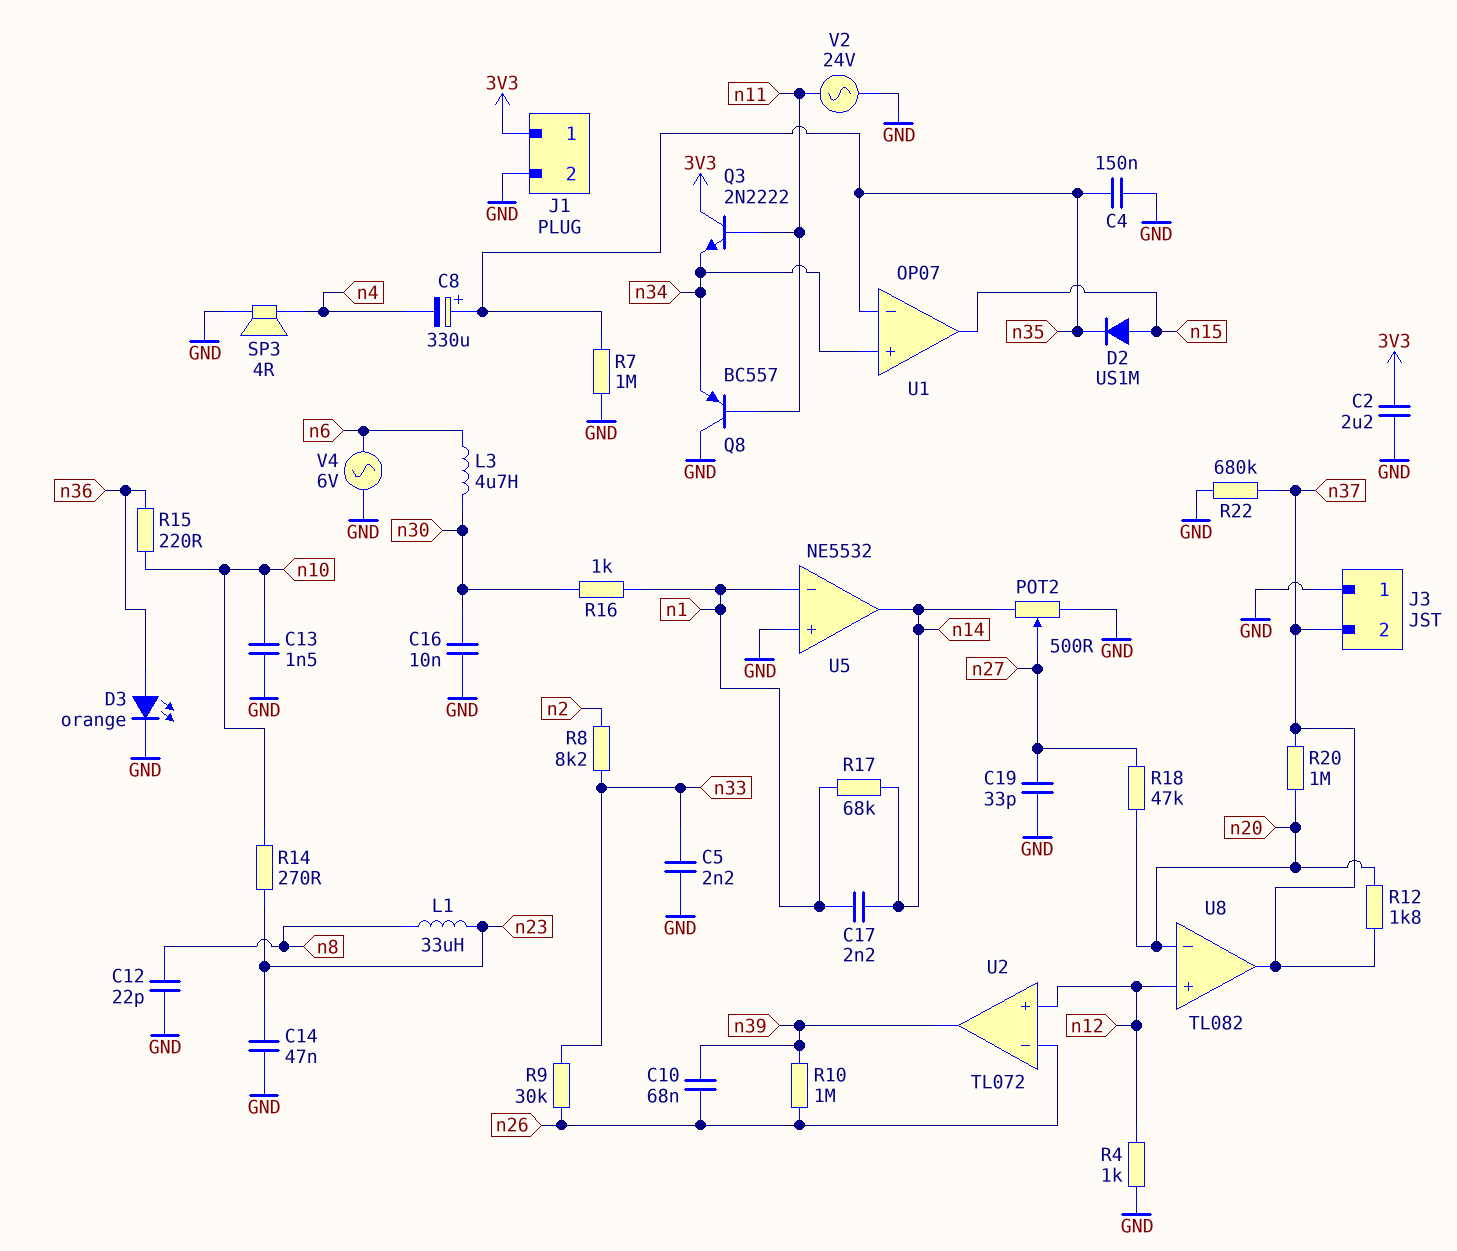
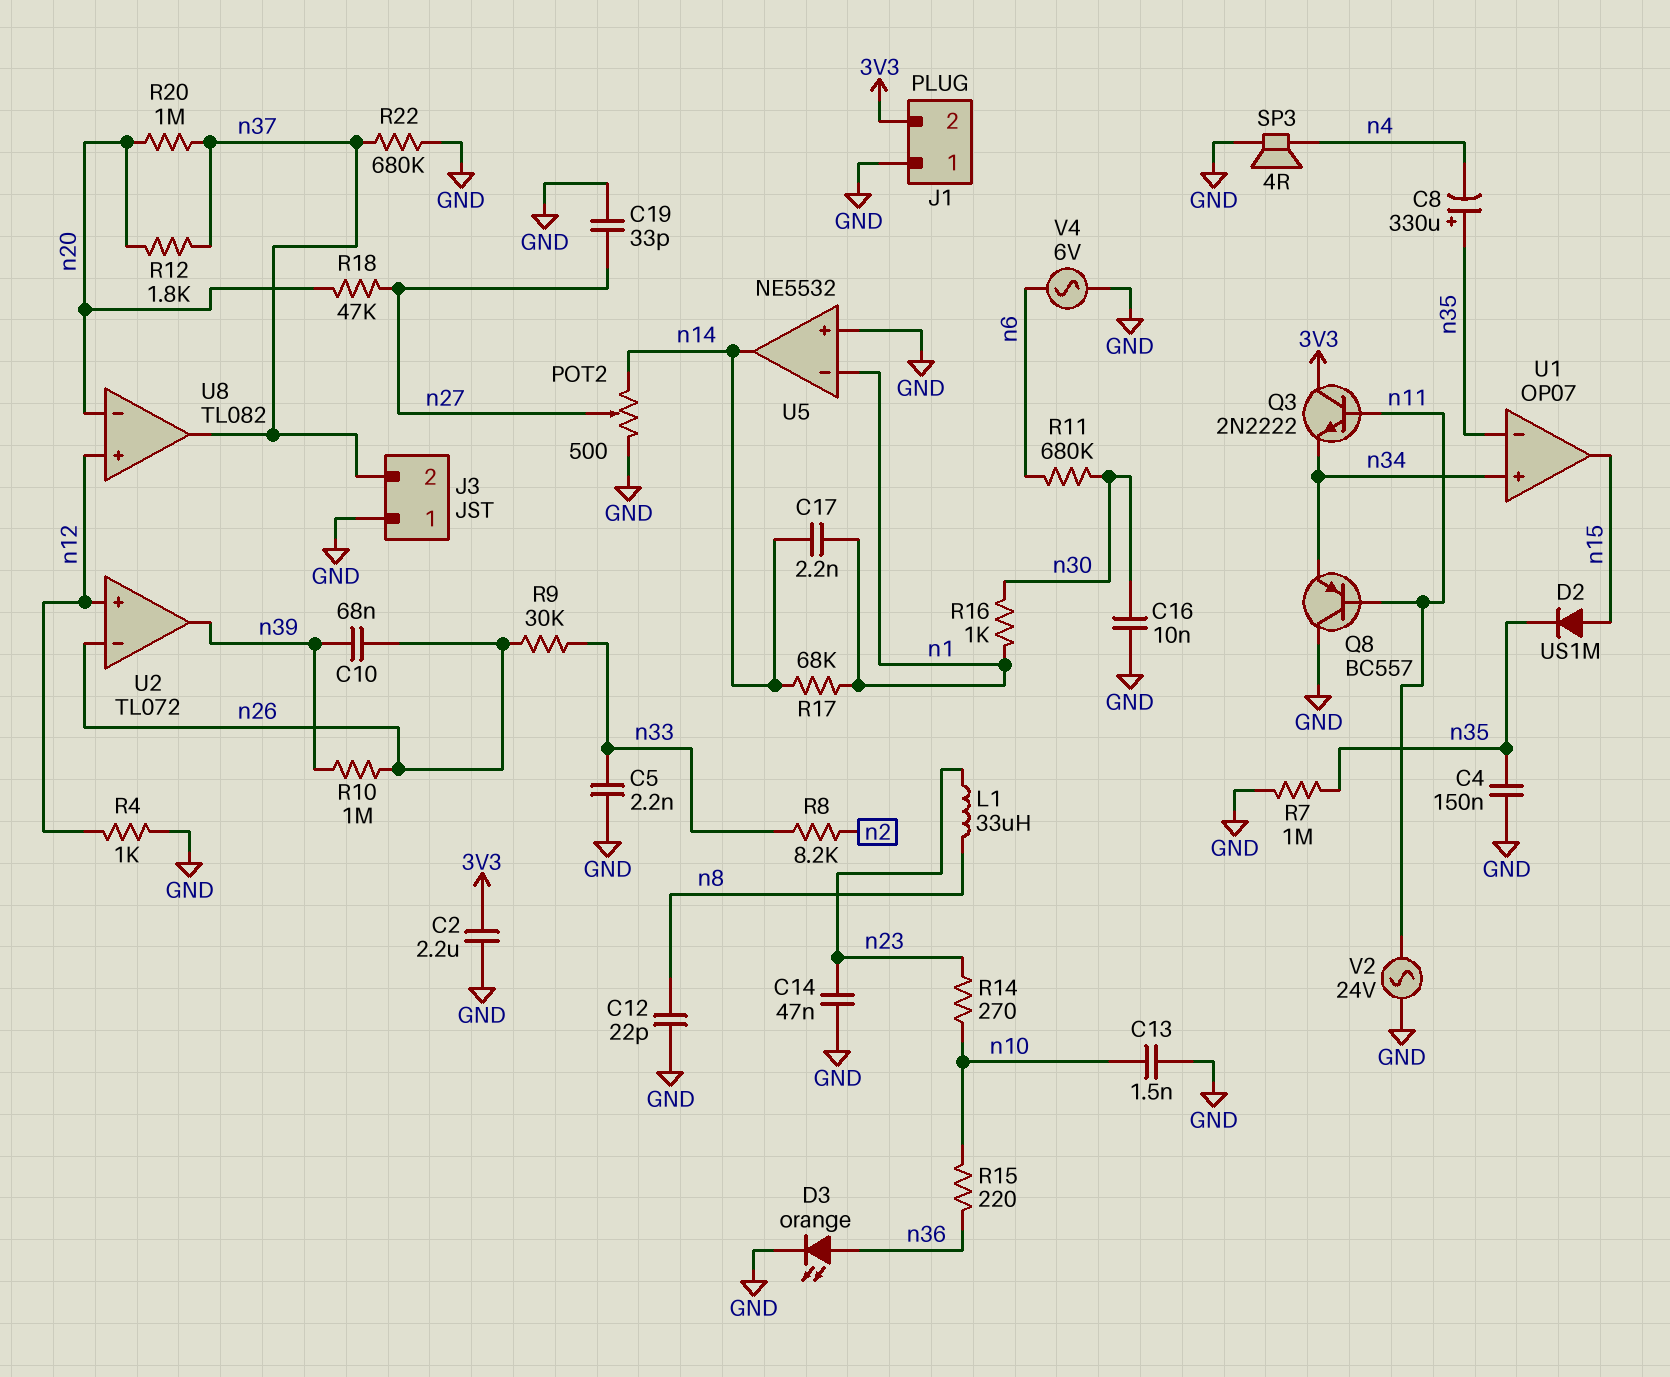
J1 pin 1: 3V3 -> GND
J1 pin 2: GND -> 3V3
L3: 4.7uH (n6, n30) -> none
R11: none -> 680k (n6, n30)

